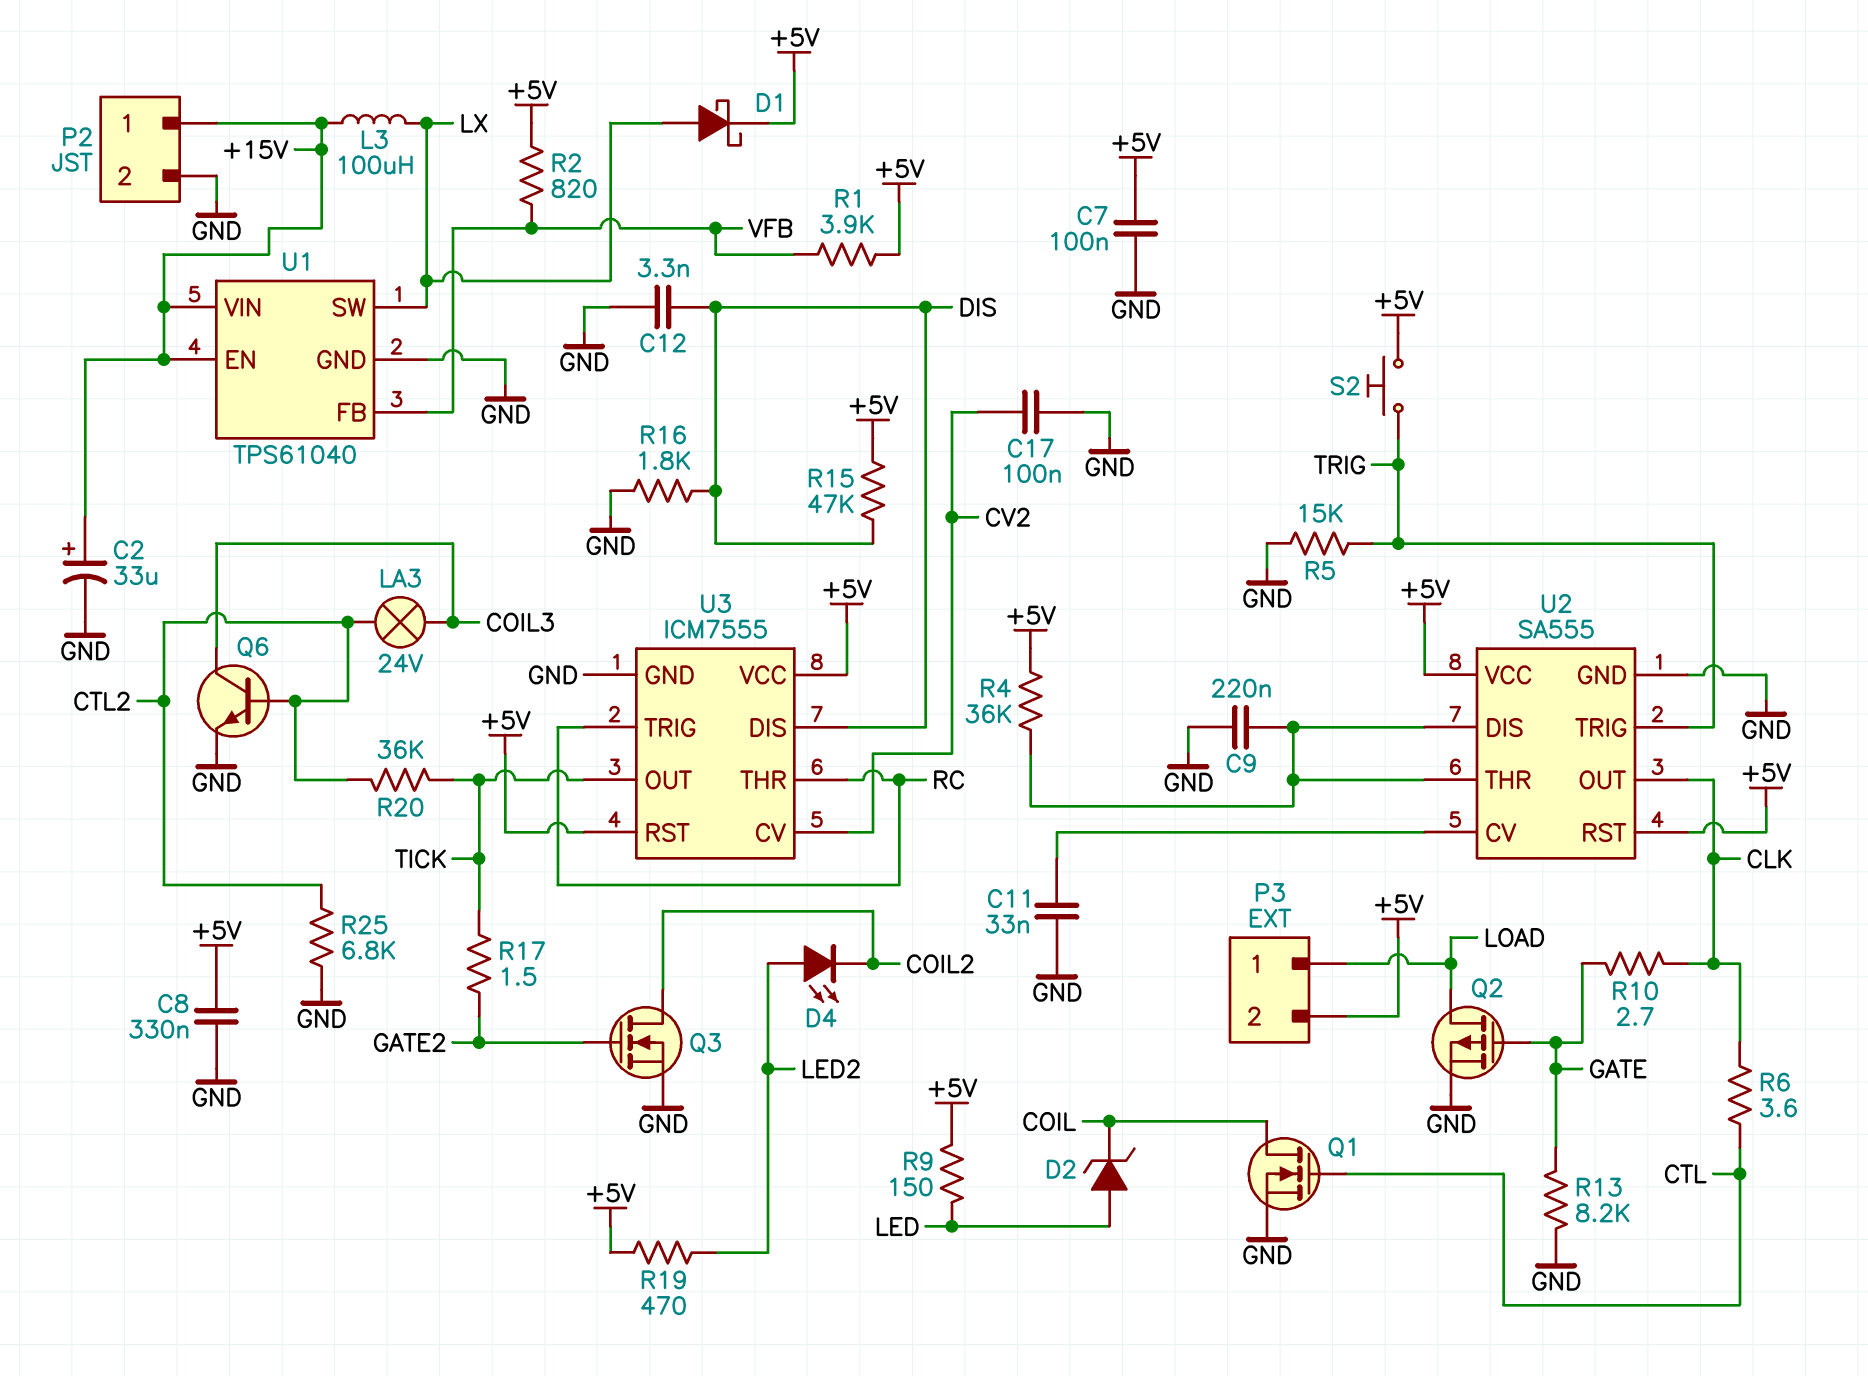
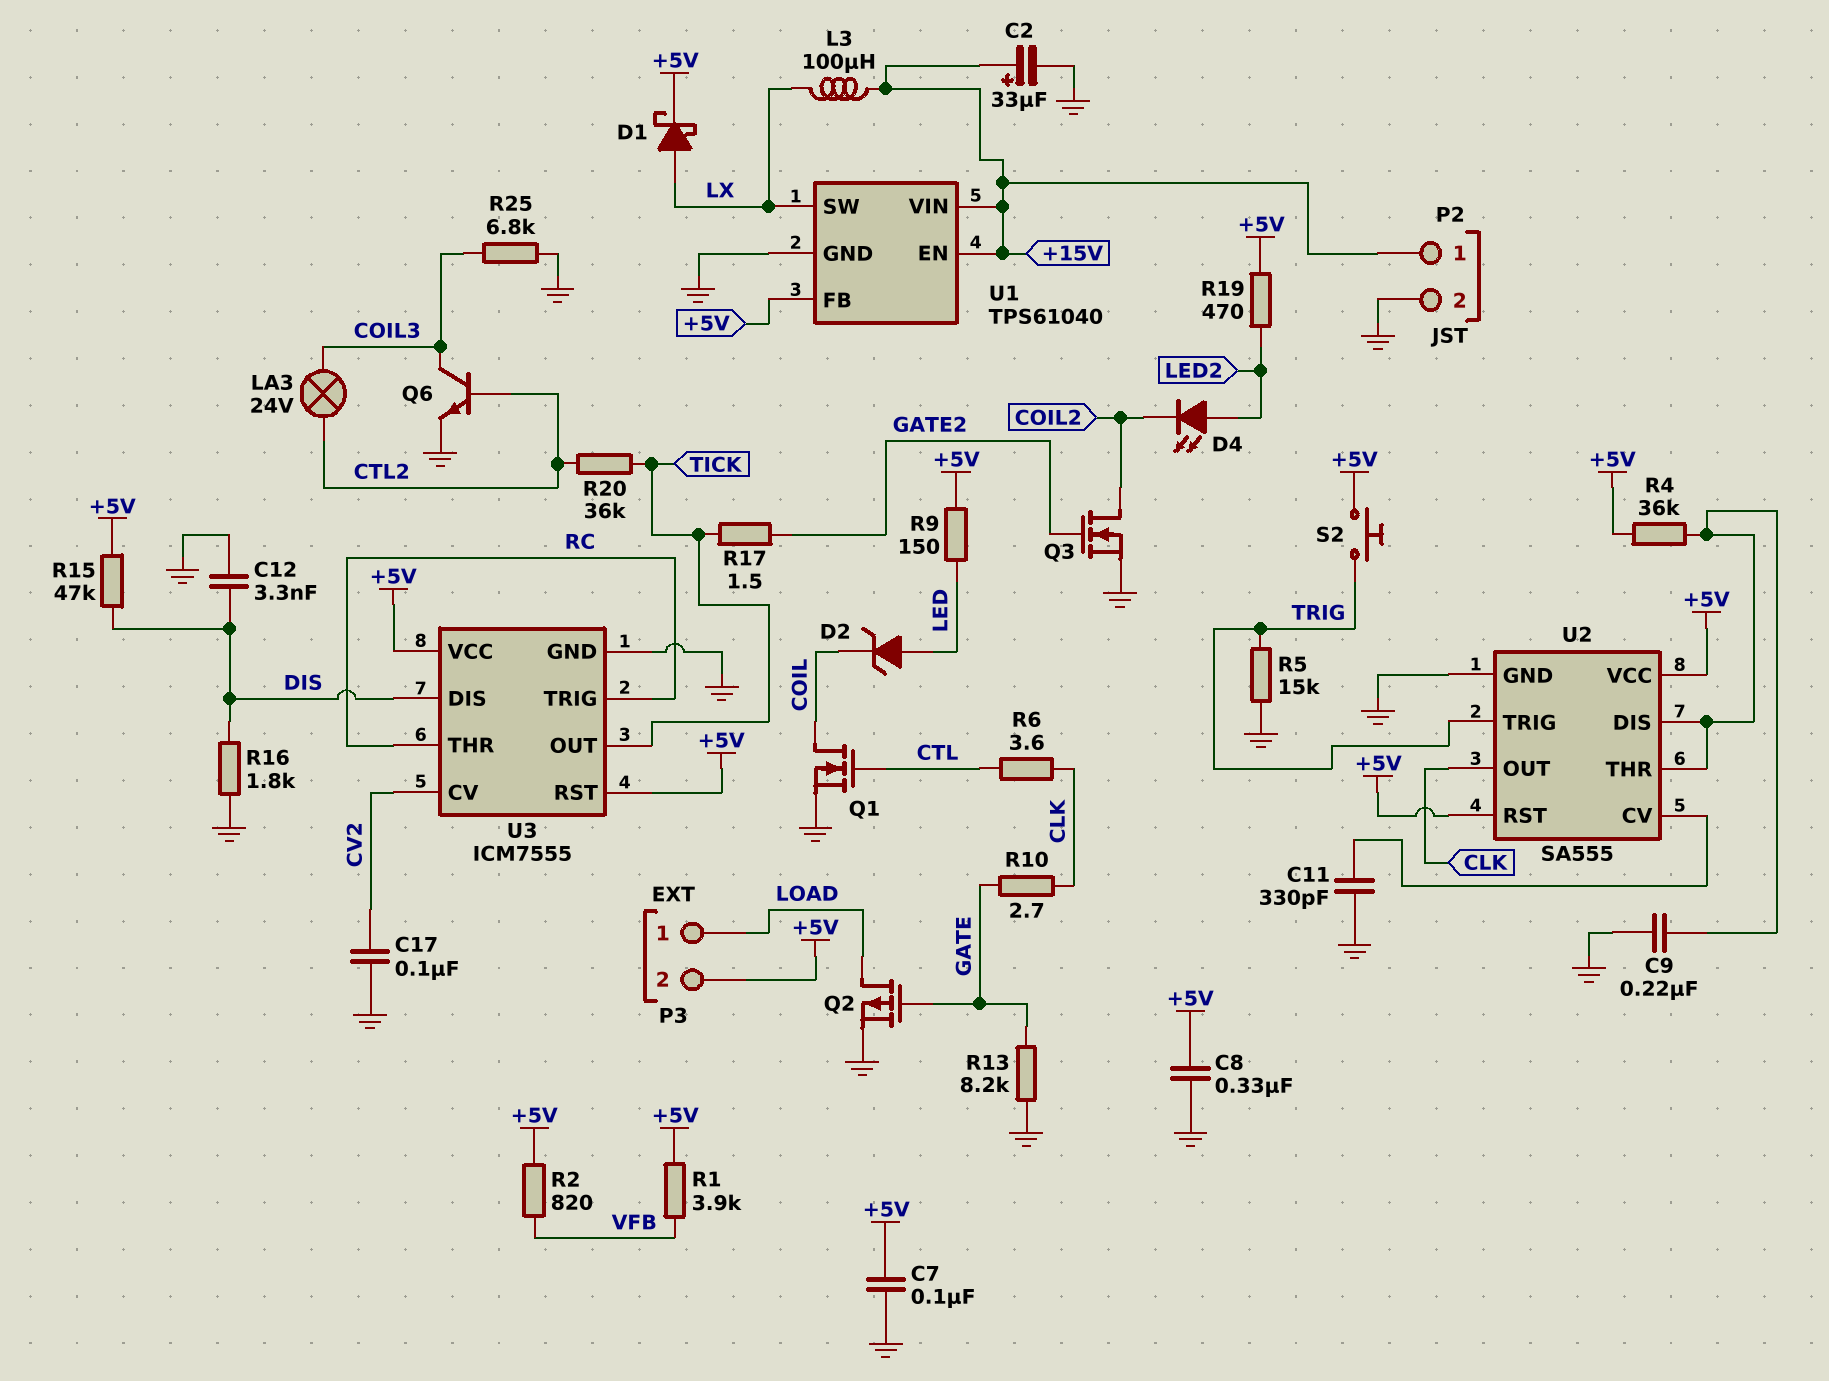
C11: 33nF (GND, U2/CV) -> 330pF (GND, U2/CV)
R25: 6.8k (CTL2, GND) -> 6.8k (COIL3, GND)
U1 pin FB: VFB -> +5V

